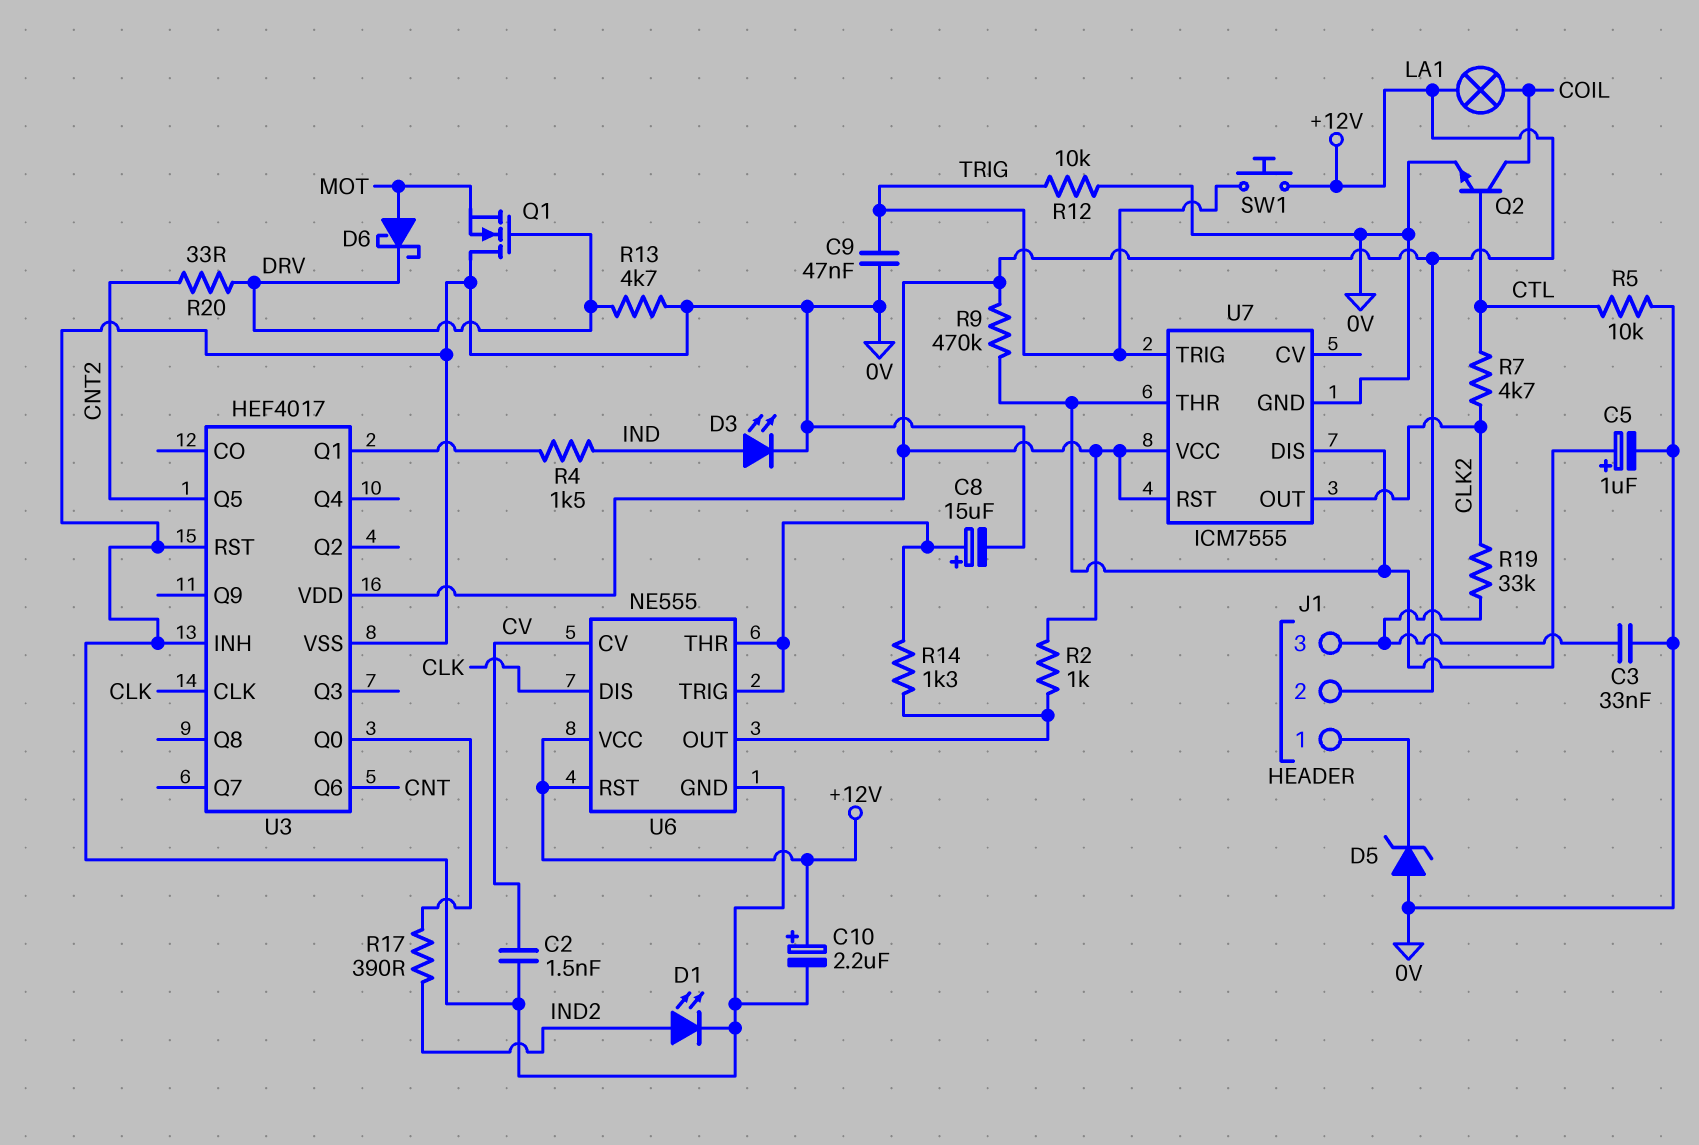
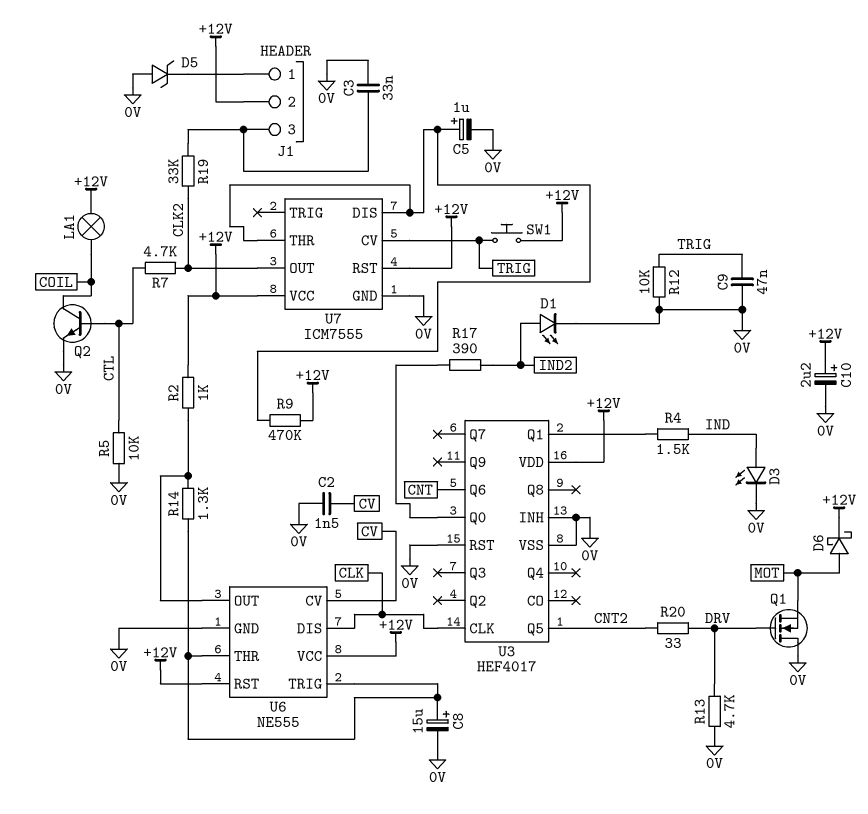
D6: schottky (A MOT, K DRV) -> schottky (A MOT, K +12V)
U7 pin CV: none -> TRIG
U7 pin TRIG: TRIG -> none

